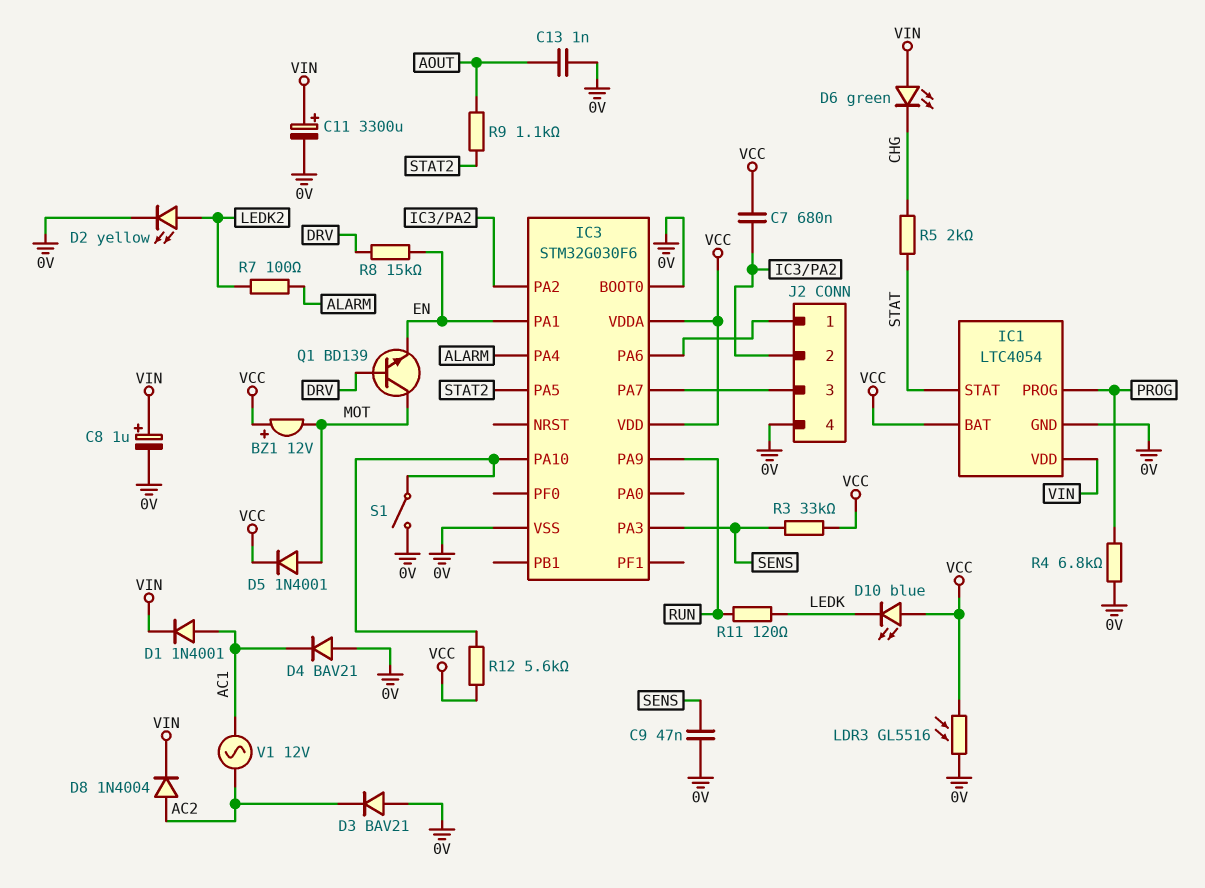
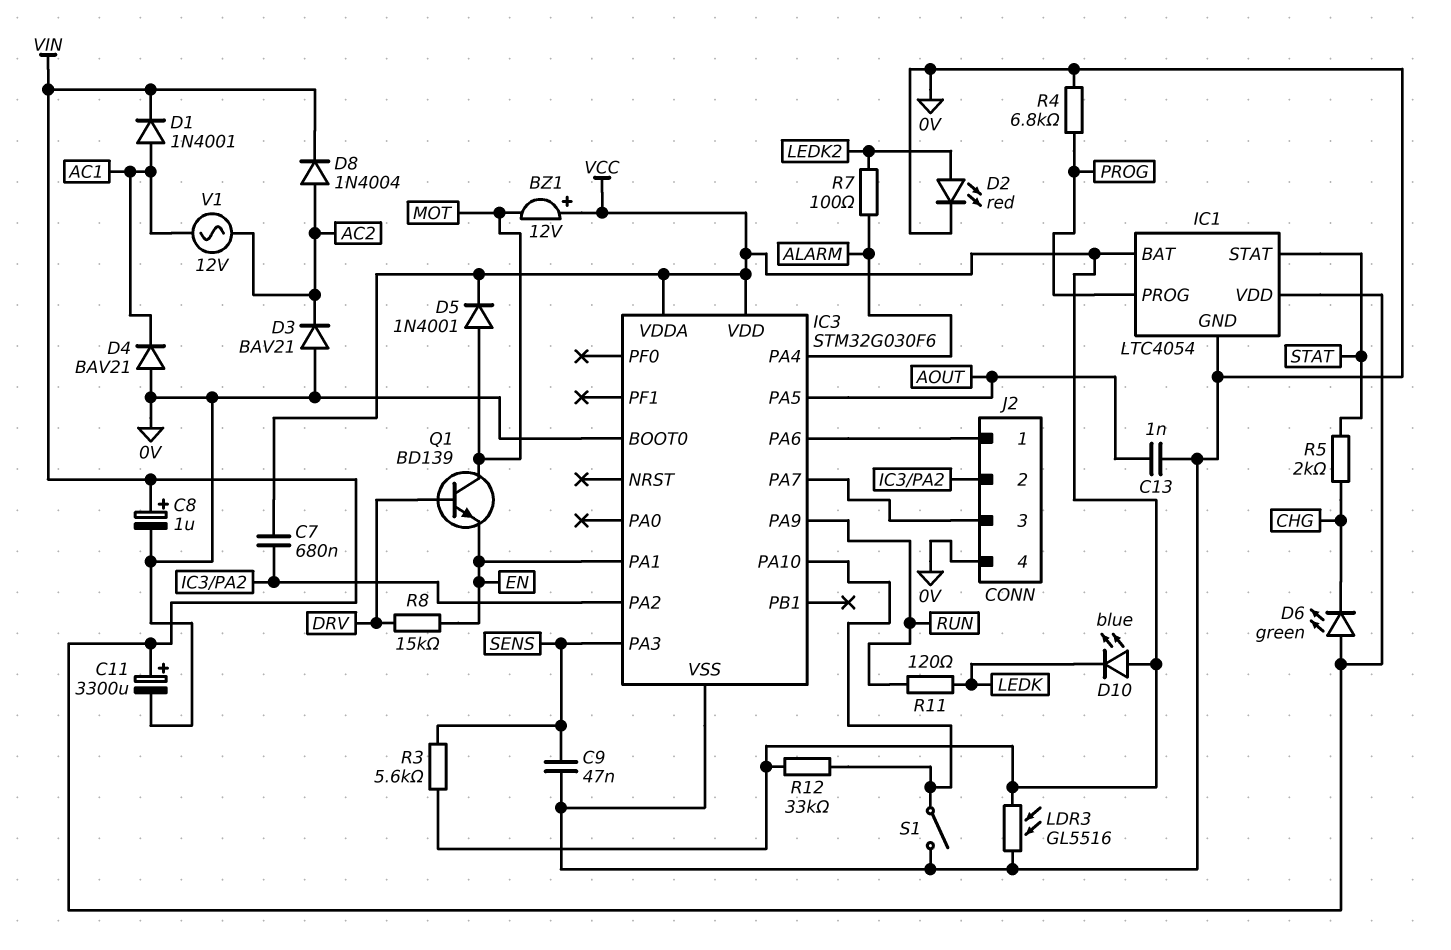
D2: LED yellow (A LEDK2, K 0V) -> LED red (A LEDK2, K 0V)
IC3 pin PA5: STAT2 -> AOUT
R3: 33k (SENS, VCC) -> 5.6k (SENS, VCC)
R9: 1.1k (AOUT, STAT2) -> none
R12: 5.6k (IC3/PA10, VCC) -> 33k (IC3/PA10, VCC)

